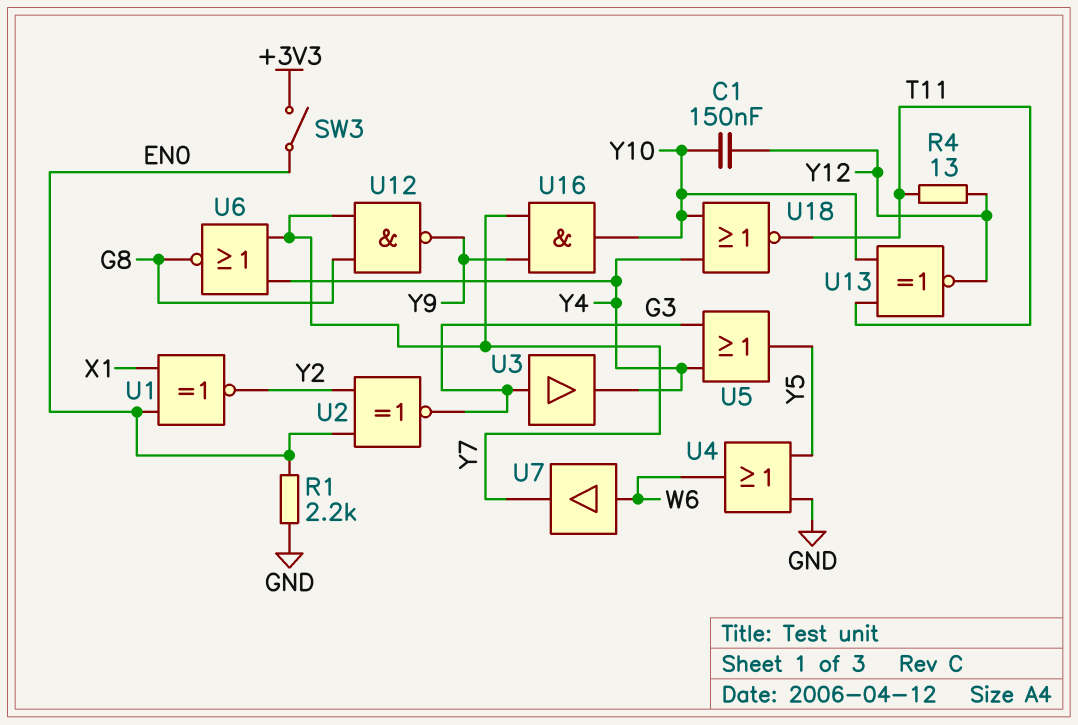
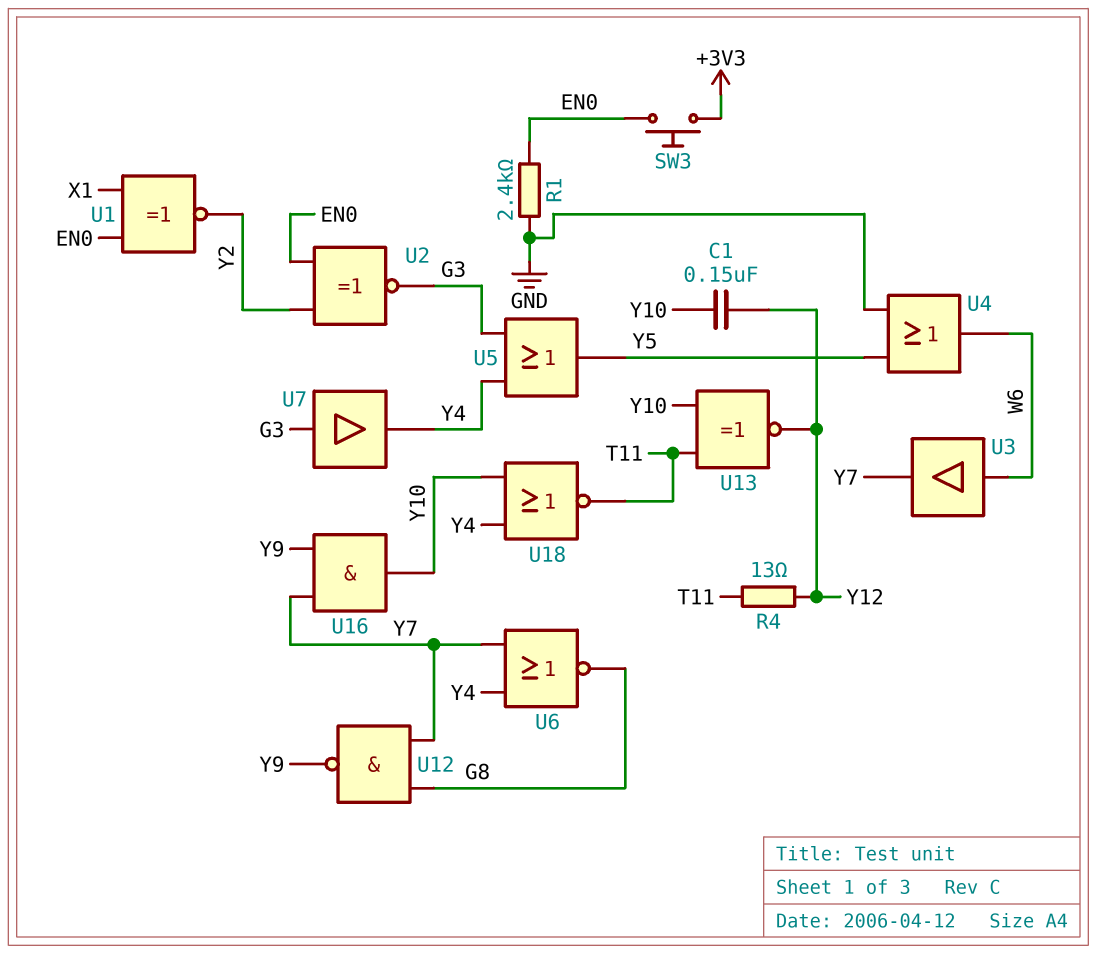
R1: 2.2k (EN0, GND) -> 2.4k (EN0, GND)
SW3: switch (+3V3, EN0) -> button (+3V3, EN0)
U3: buffer (in G3, out Y4) -> buffer (in W6, out Y7)
U7: buffer (in W6, out Y7) -> buffer (in G3, out Y4)

